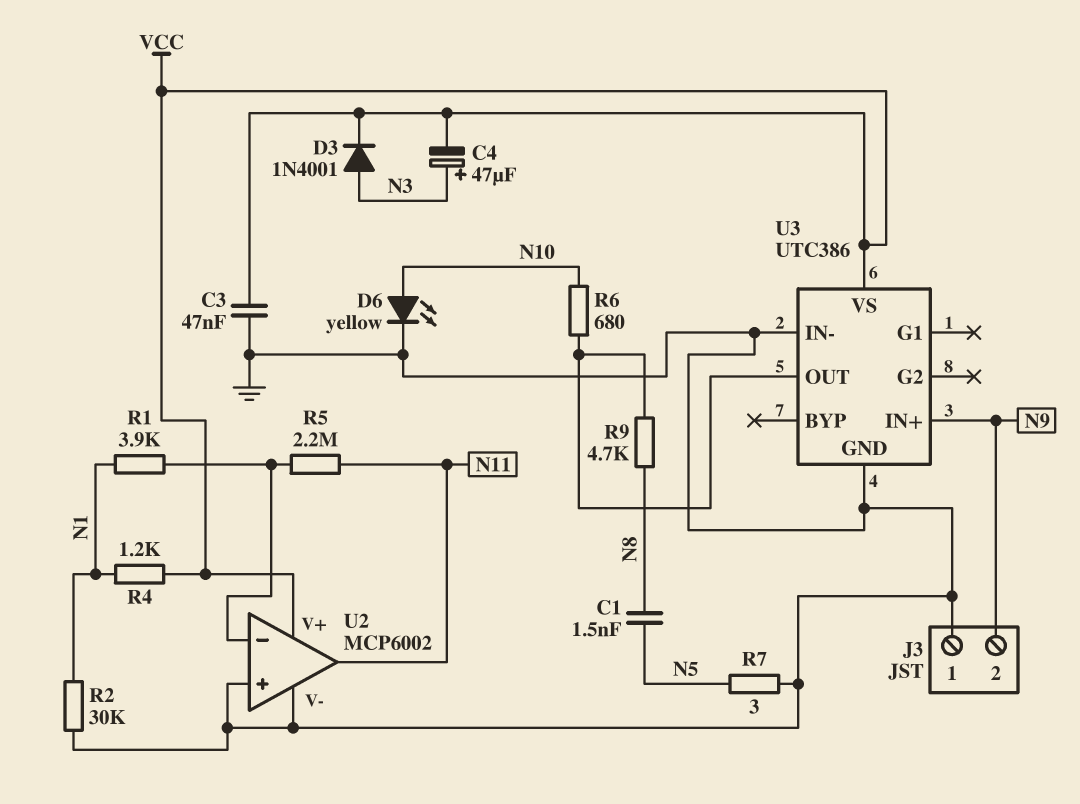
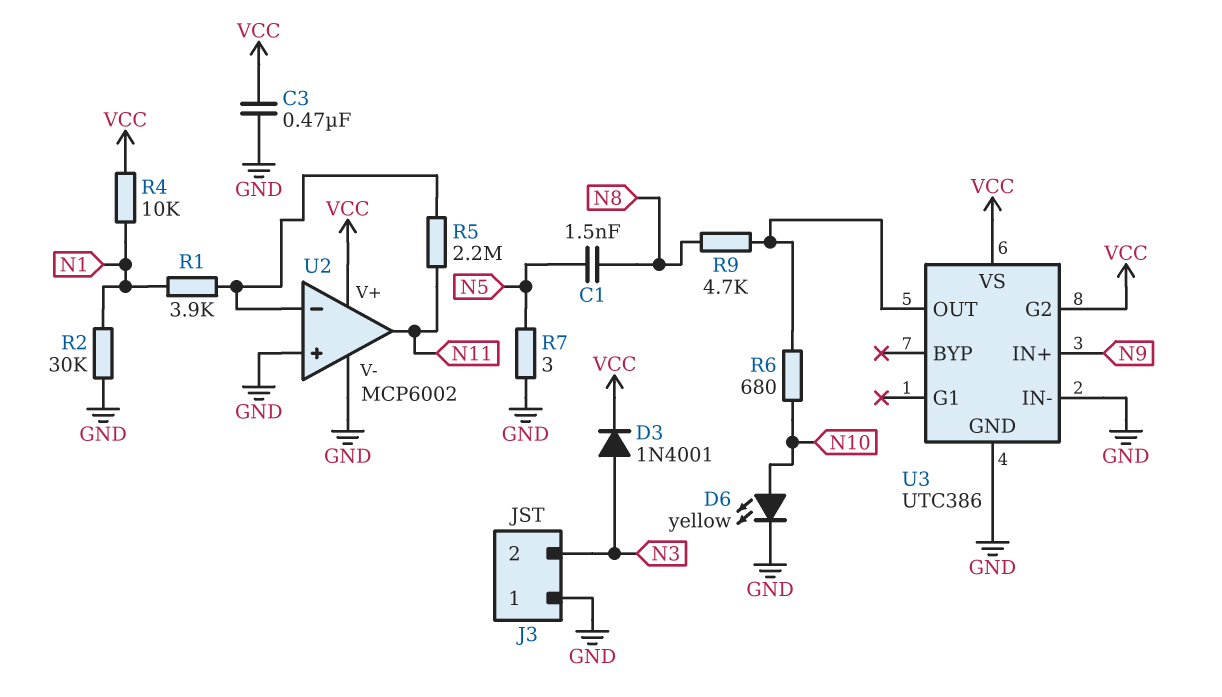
C3: 47nF (GND, VCC) -> 470nF (GND, VCC)
C4: 47uF (plus N3, minus VCC) -> none
J3 pin 2: N9 -> N3
R4: 1.2k (N1, VCC) -> 10k (N1, VCC)
U3 pin G2: none -> VCC

